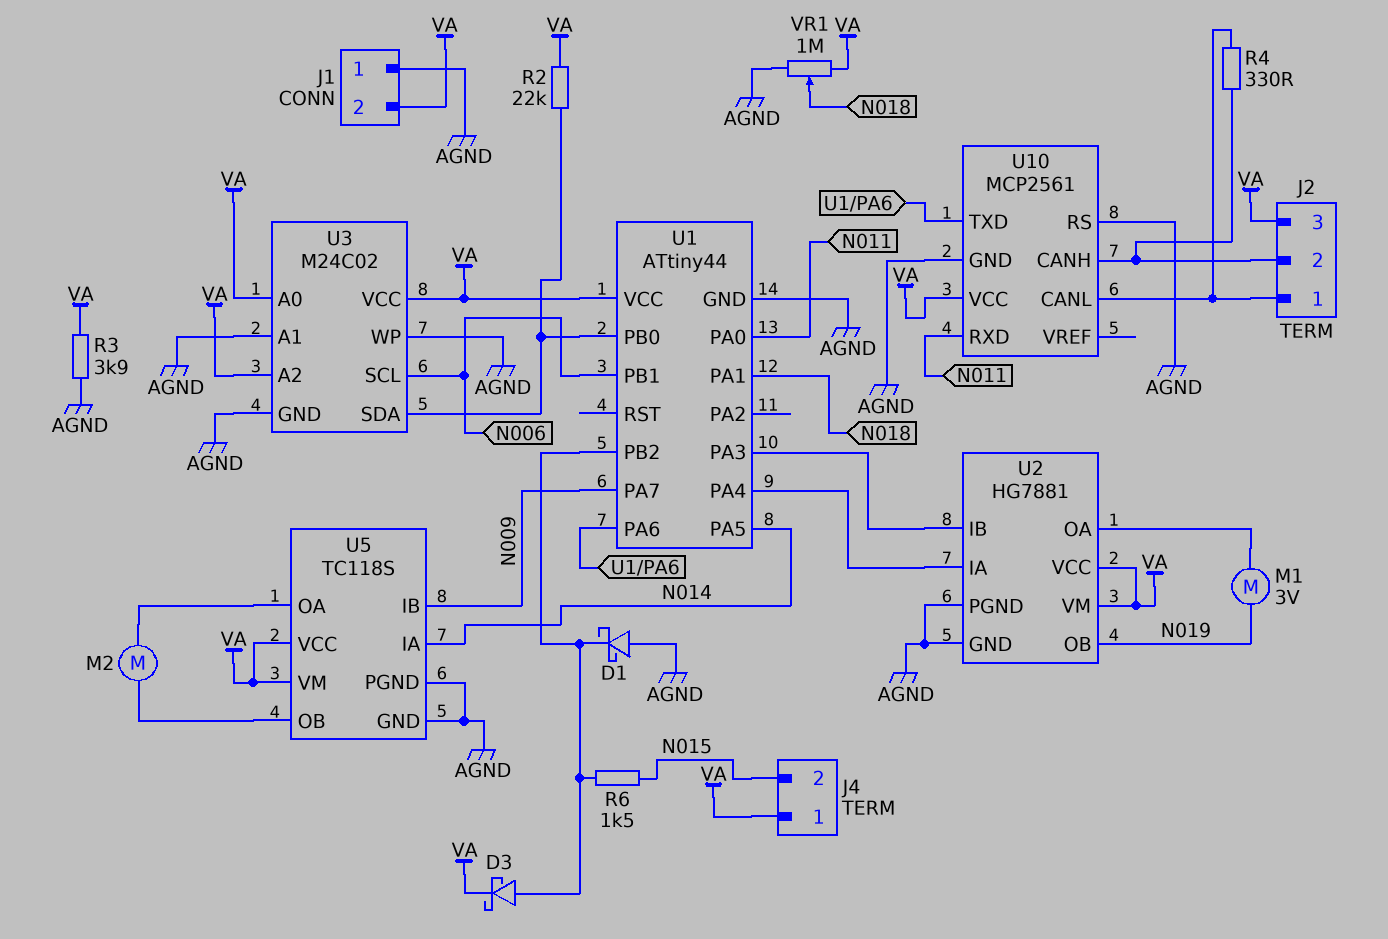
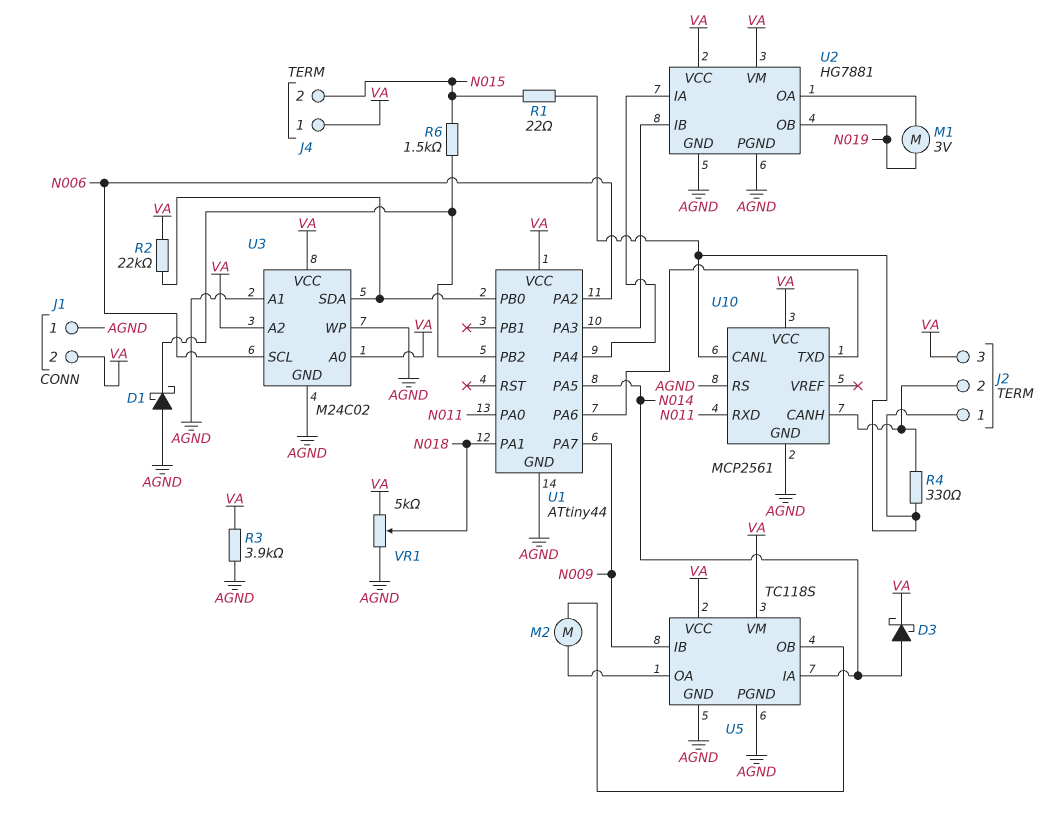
D3: schottky (A U1/PB2, K VA) -> schottky (A N014, K VA)
R1: none -> 22 (J2/1, N015)
U1 pin PA2: none -> N006
U1 pin PB1: N006 -> none
VR1: 1M (AGND, VA, wiper N018) -> 5k (AGND, VA, wiper N018)

